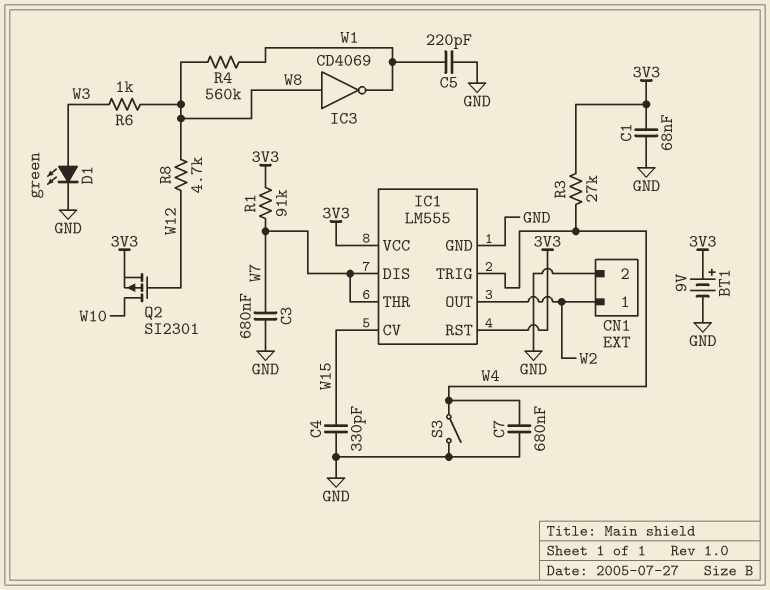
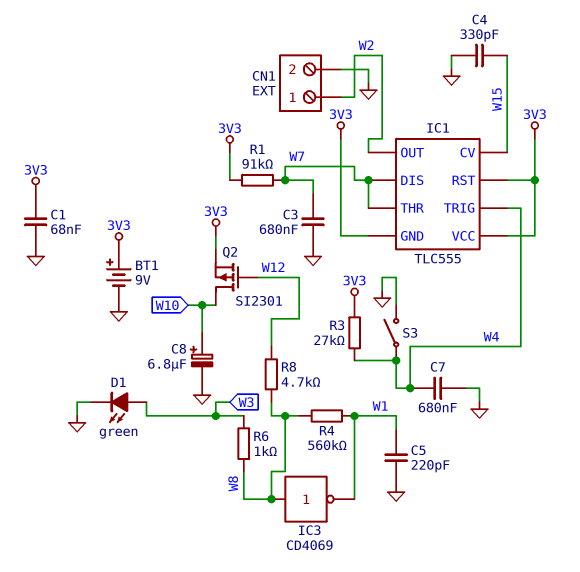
C8: none -> 6.8uF (plus W10, minus GND)
IC1: LM555 -> TLC555
IC1 pin GND: GND -> 3V3

